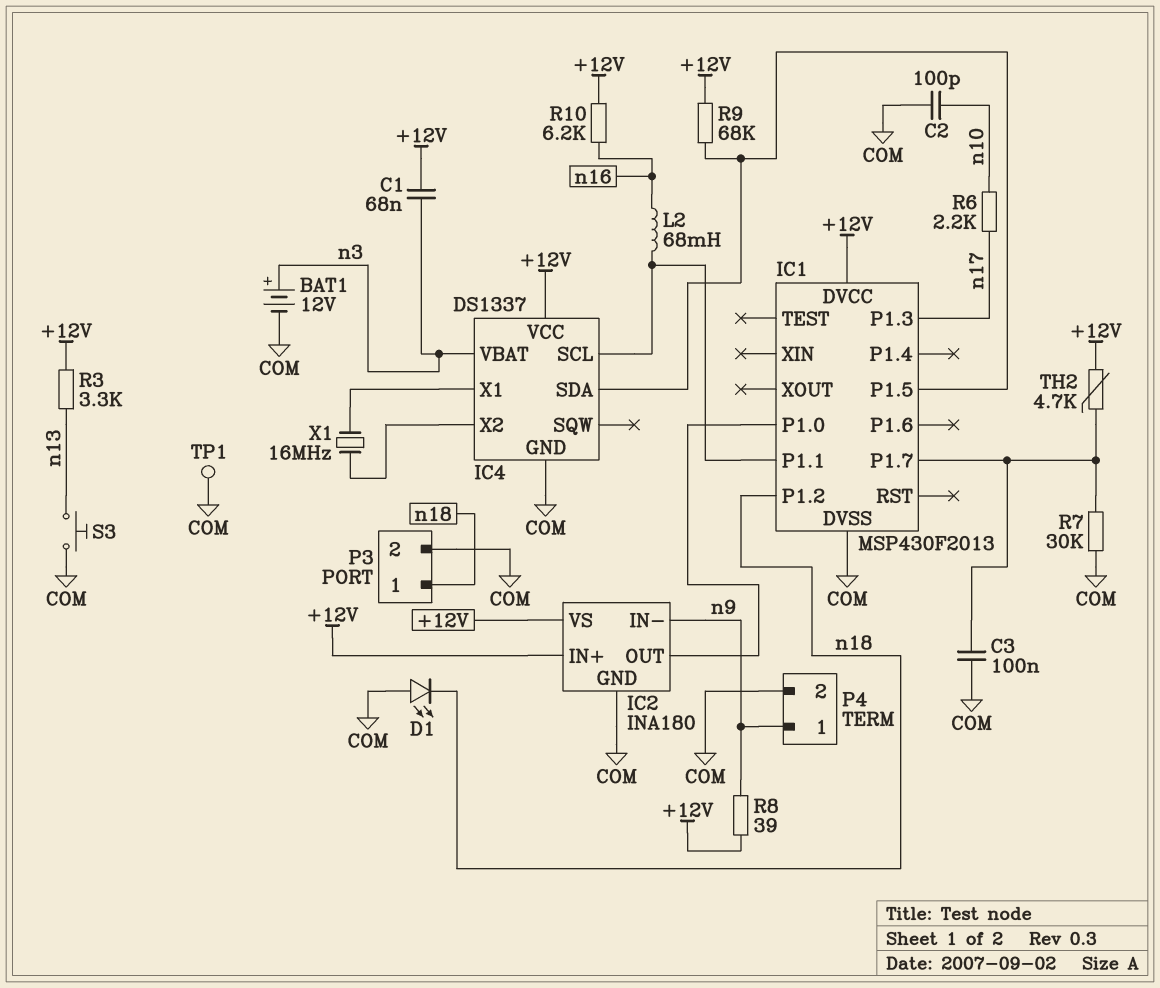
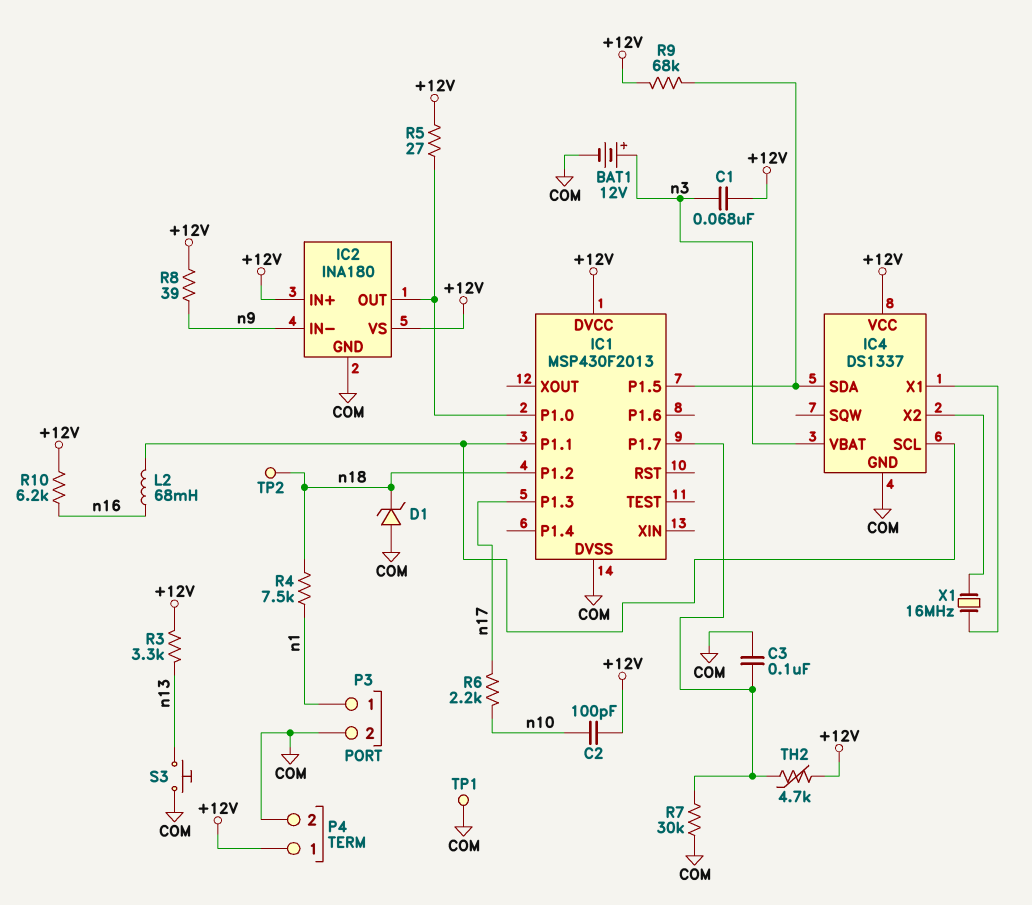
C2: 100pF (COM, n10) -> 100pF (+12V, n10)
D1: LED (A COM, K n18) -> zener (A COM, K n18)
P3 pin 1: n18 -> n1
P4 pin 1: n9 -> +12V
R4: none -> 7.5k (n1, n18)
R5: none -> 27 (+12V, IC1/P1.0)
TP2: none -> test point (n18)

